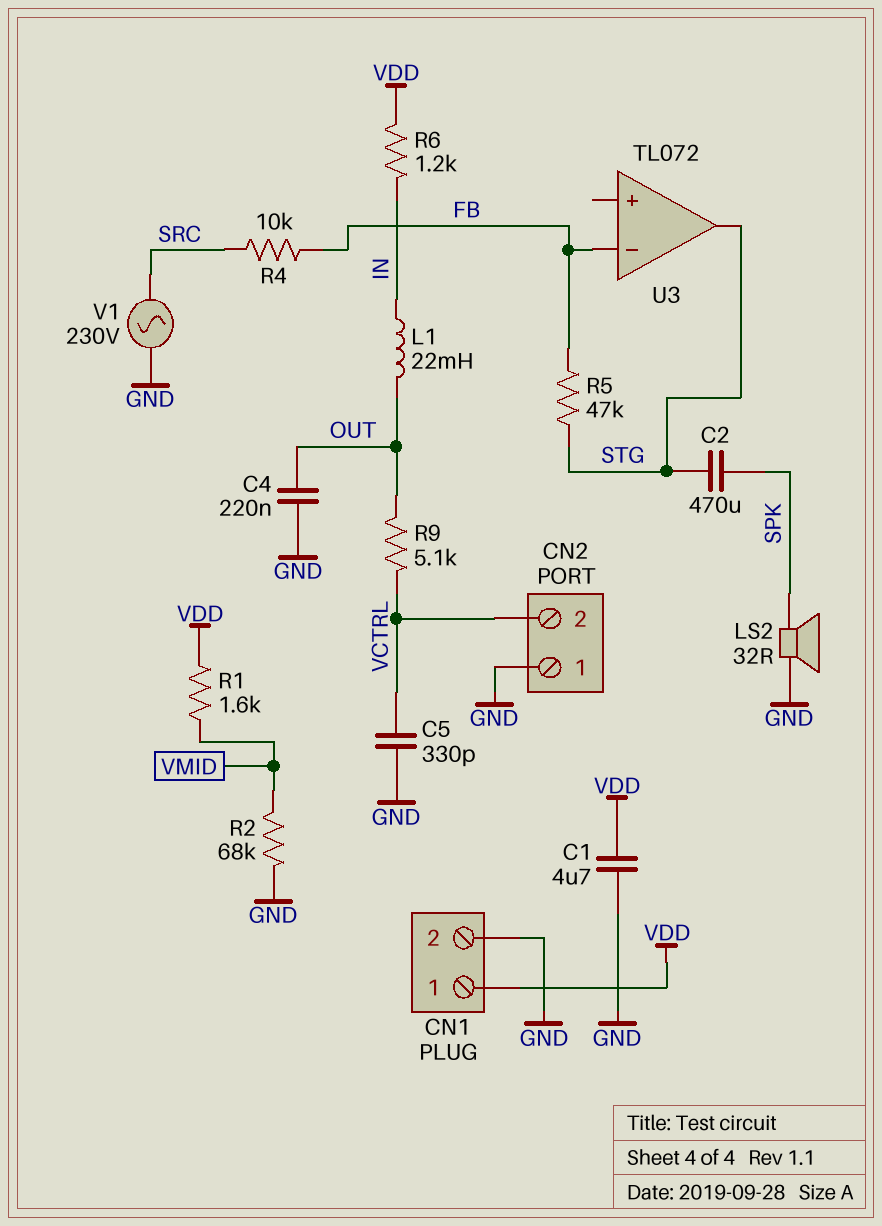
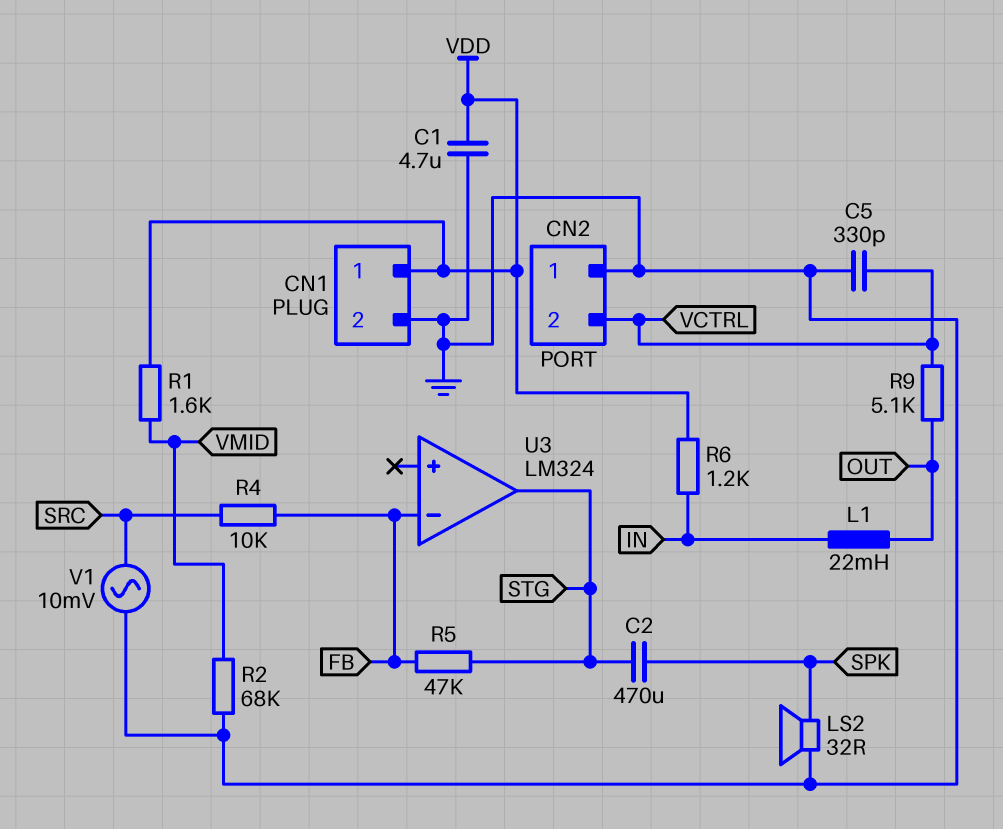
C4: 220nF (GND, OUT) -> none
U3: TL072 -> LM324
V1: AC 230V (GND, SRC) -> AC 10mV (GND, SRC)

